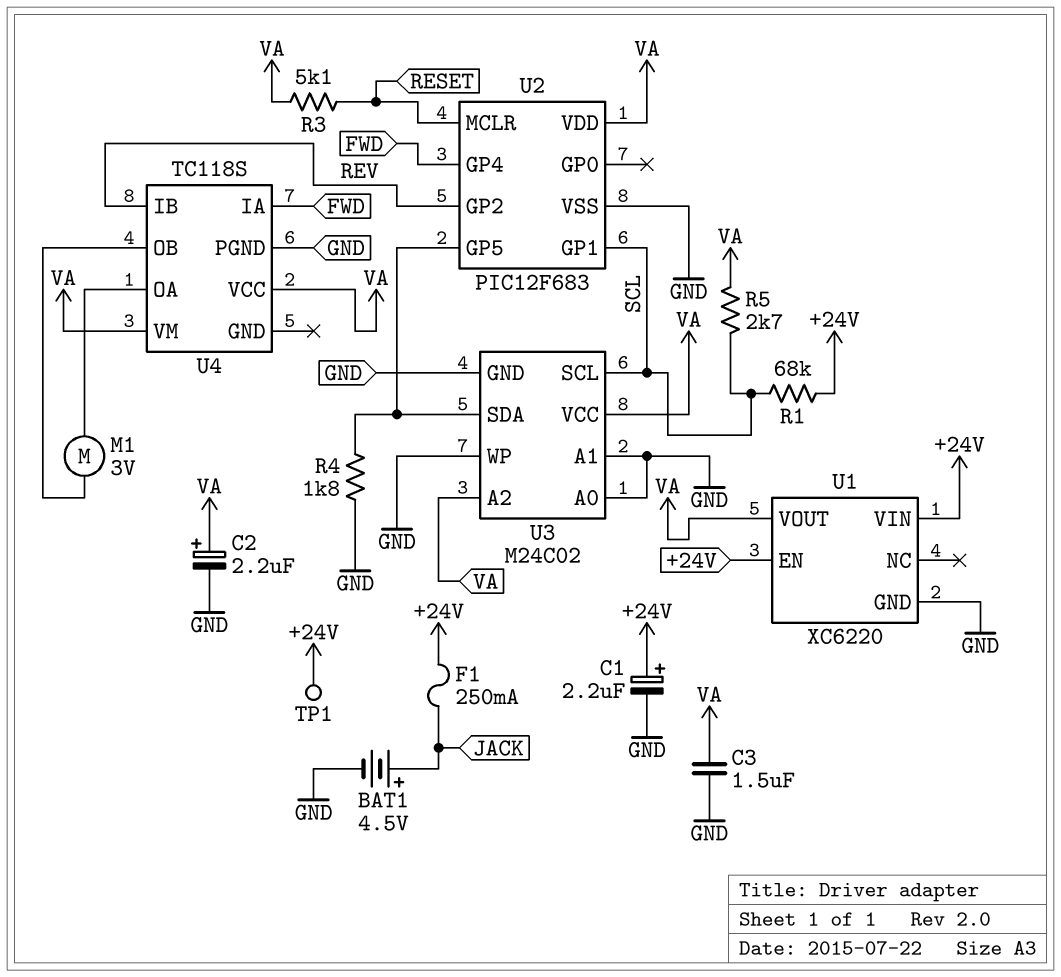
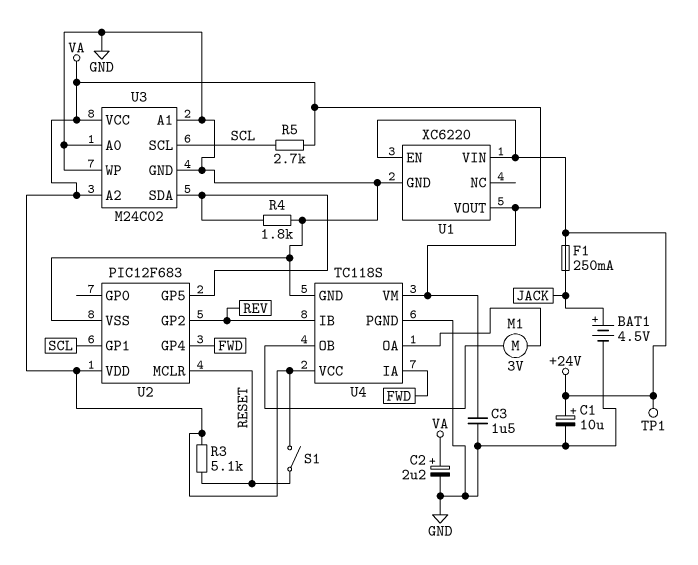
C1: 2.2uF (plus +24V, minus GND) -> 10uF (plus +24V, minus GND)
R1: 68k (+24V, SCL) -> none
S1: none -> switch (RESET, VA)
U4 pin GND: none -> GND

